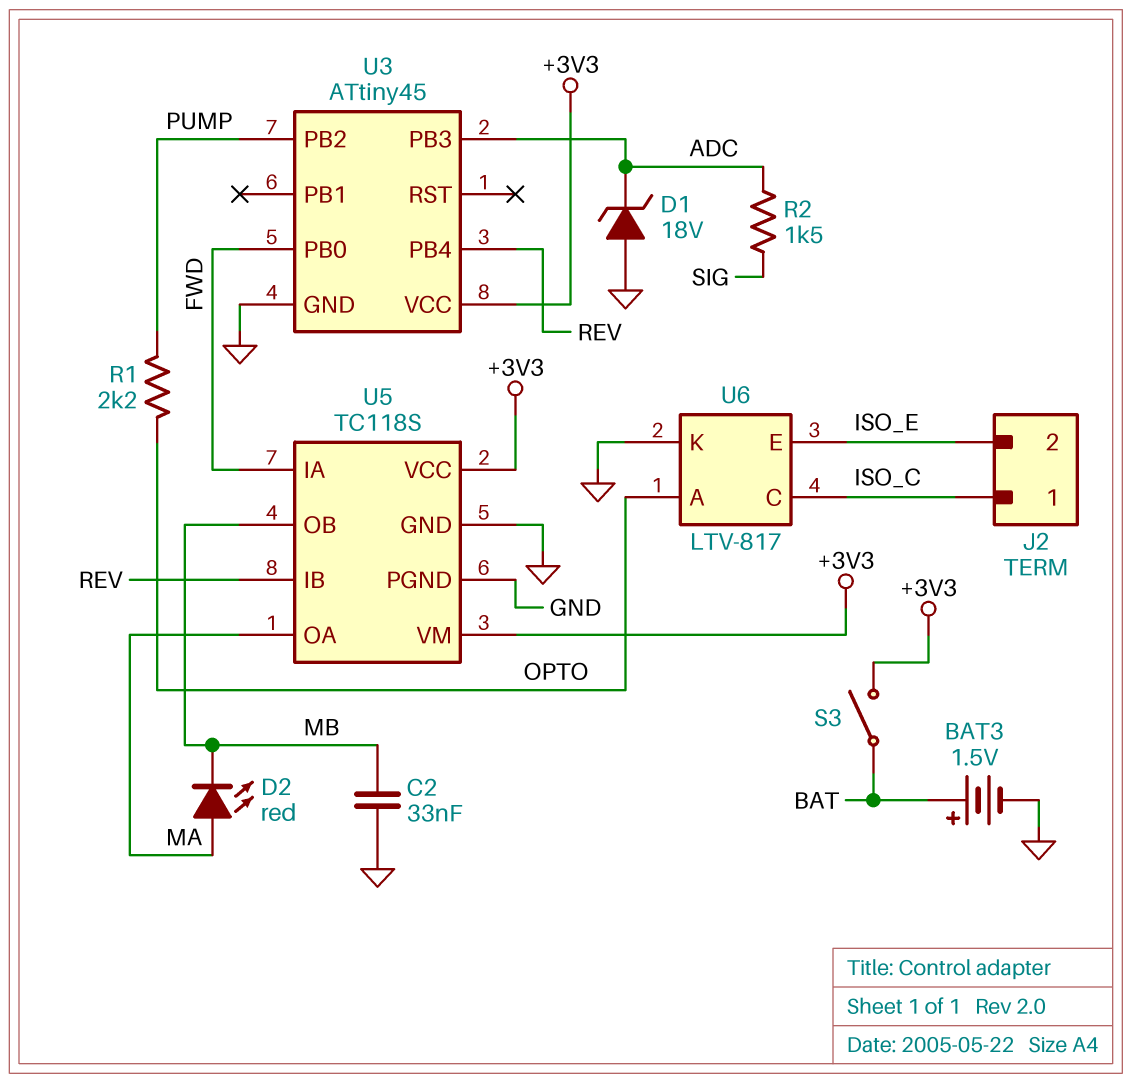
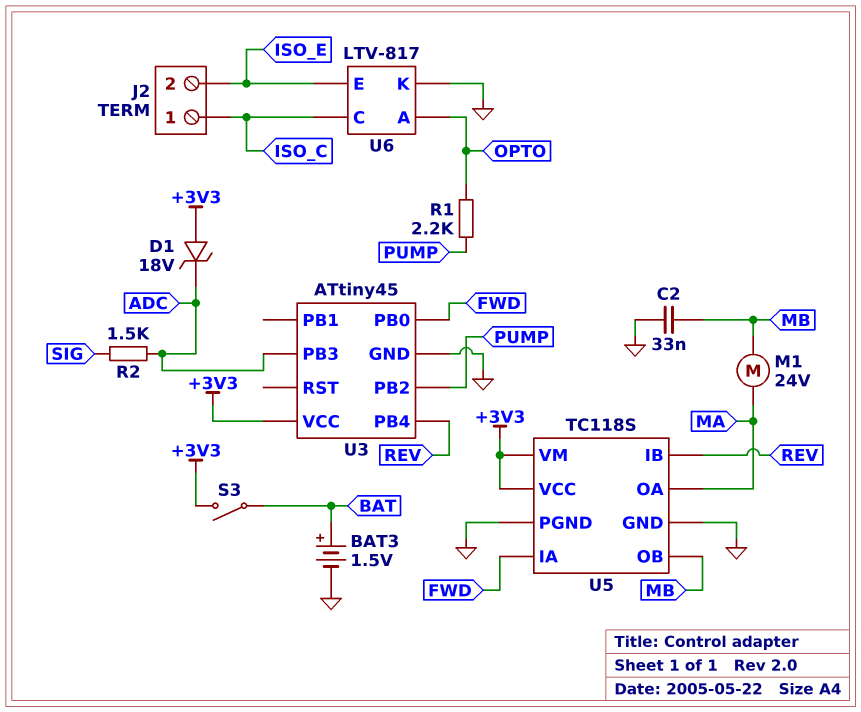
D1: zener 18V (A GND, K ADC) -> zener 18V (A +3V3, K ADC)
D2: LED red (A MA, K MB) -> none
M1: none -> motor 24V (MA, MB)

